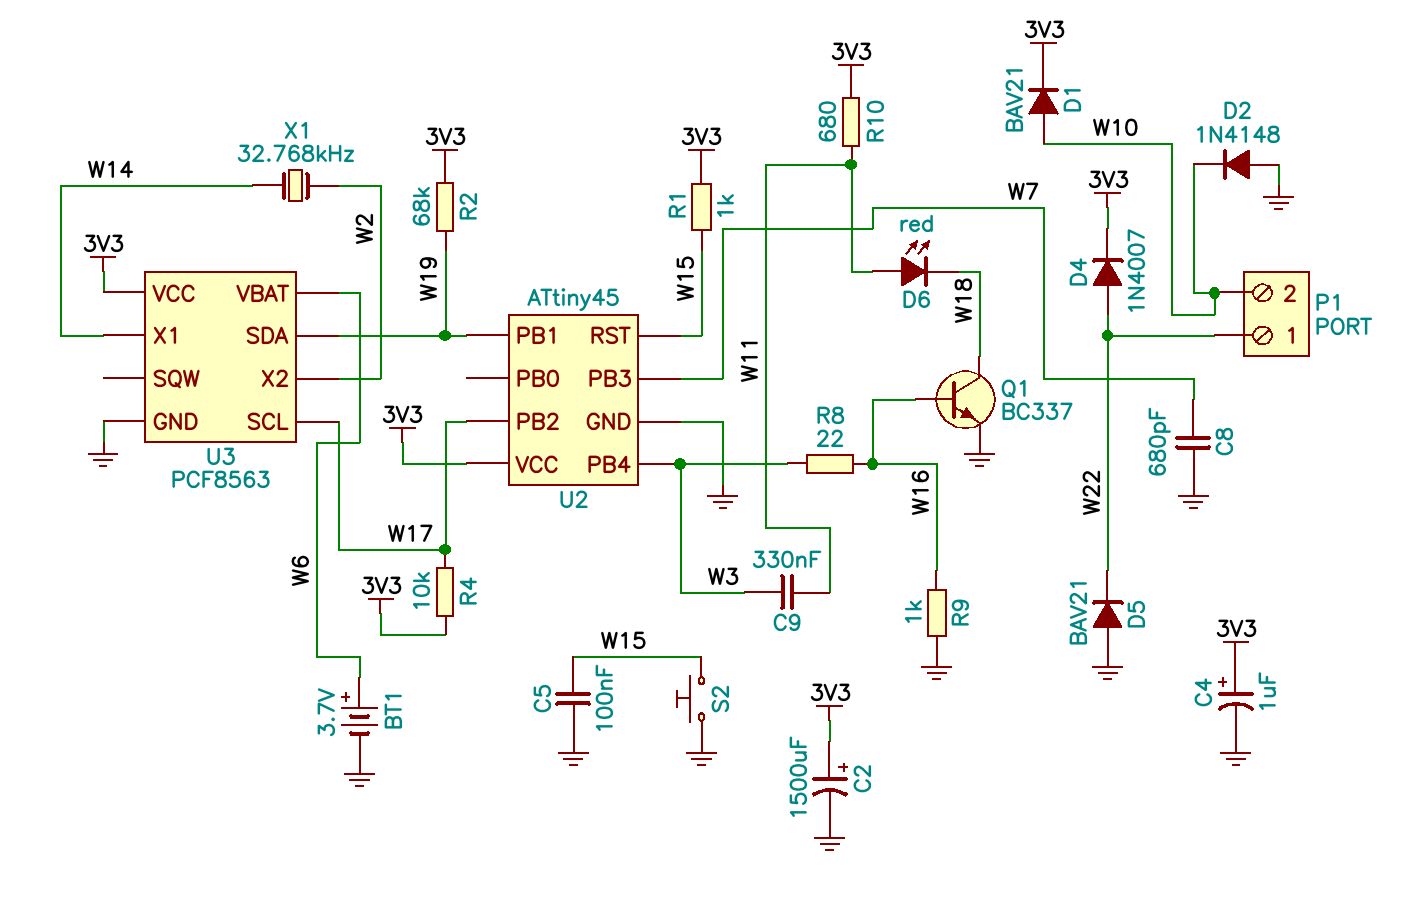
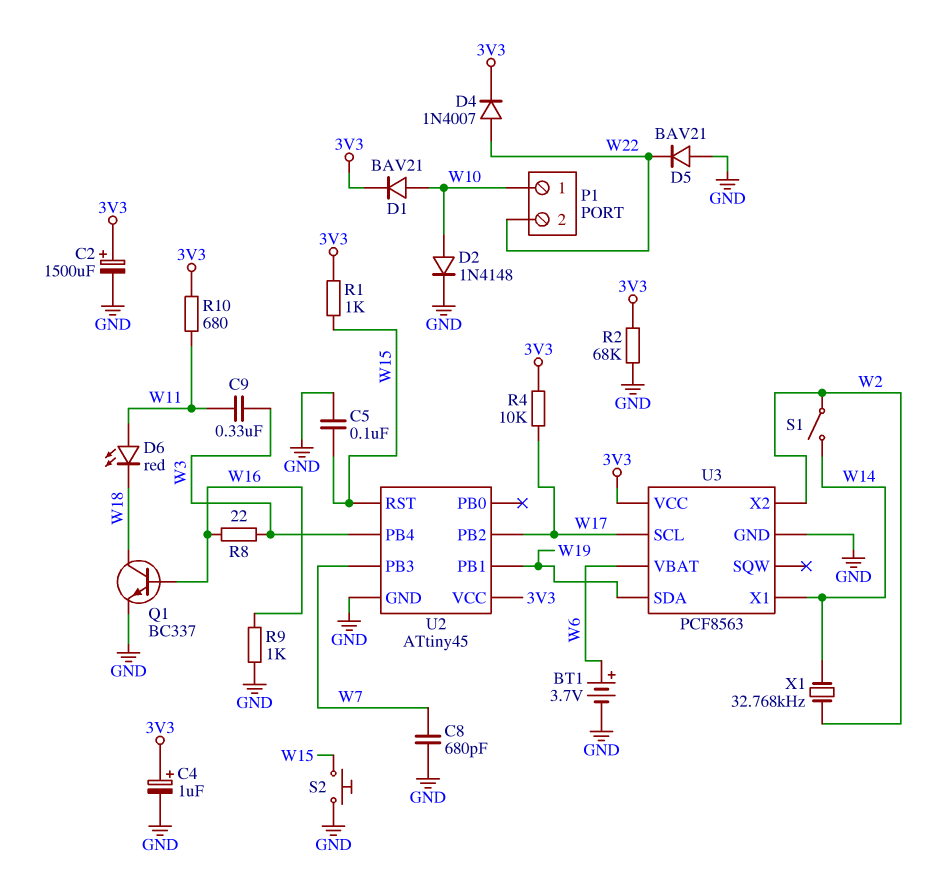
D2: diode 1N4148 (A GND, K W10) -> diode 1N4148 (A W10, K GND)
P1 pin 1: W22 -> W10
P1 pin 2: W10 -> W22
R2: 68k (3V3, W19) -> 68k (3V3, GND)
S1: none -> switch (W2, W14)

